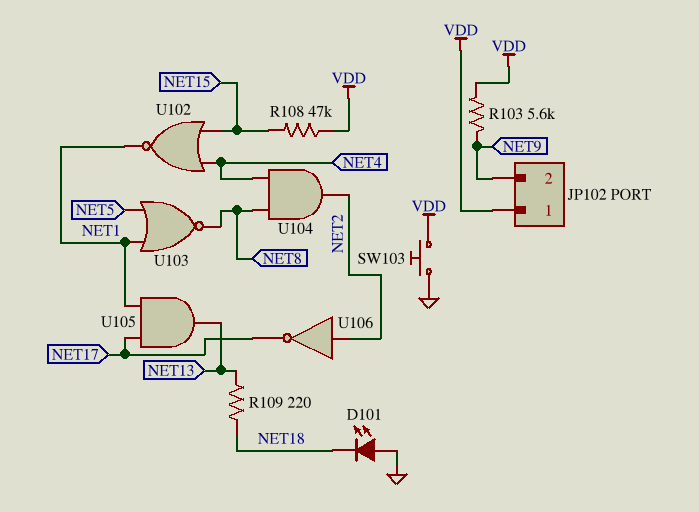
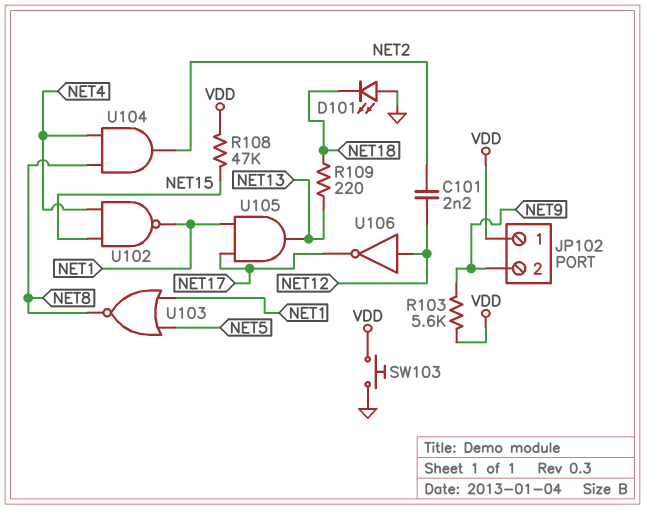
C101: none -> 2.2nF (NET2, NET12)
U102: NOR (in NET4, in NET15, out NET1) -> NAND (in NET4, in NET15, out NET1)
U106: NOT (in NET2, out NET17) -> NOT (in NET12, out NET17)

